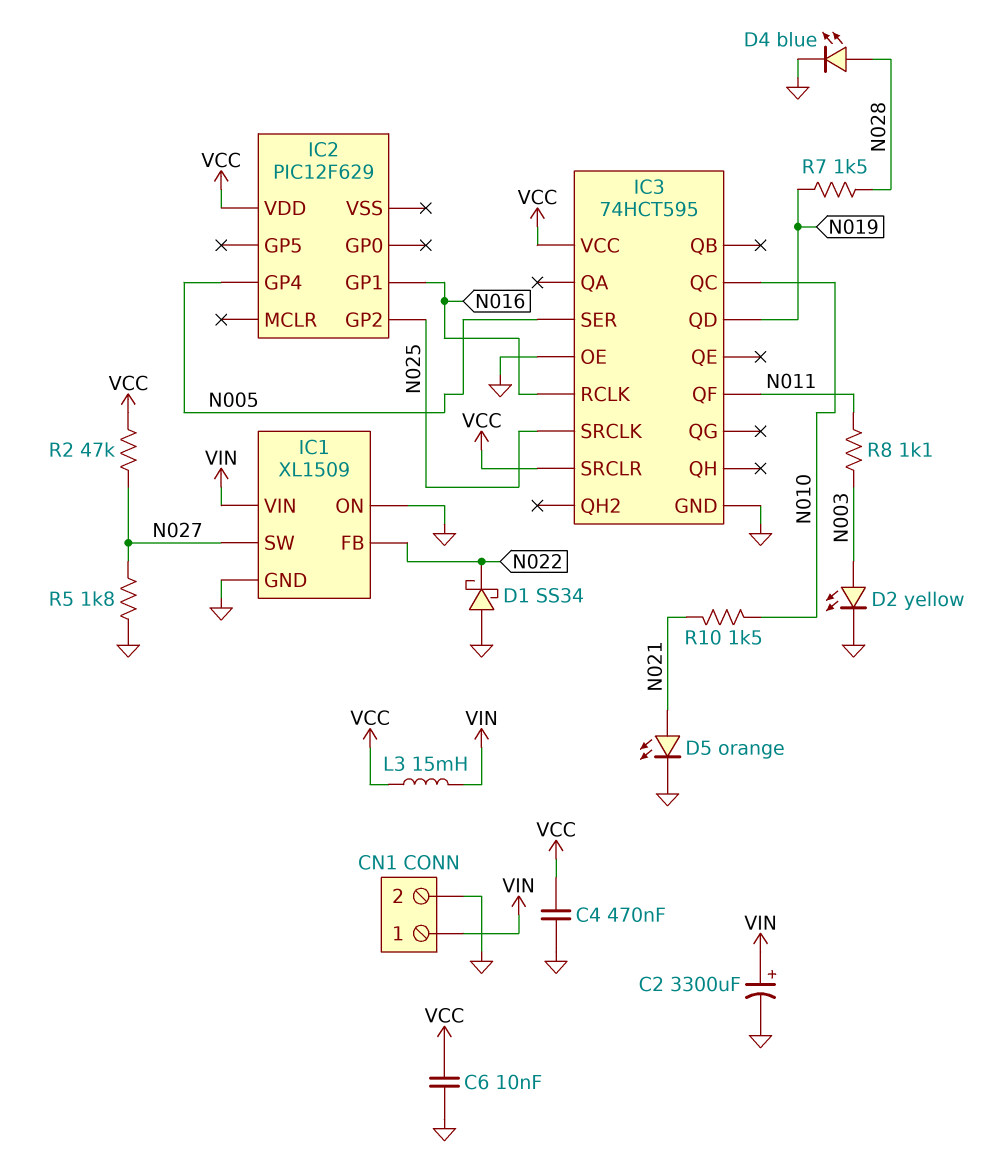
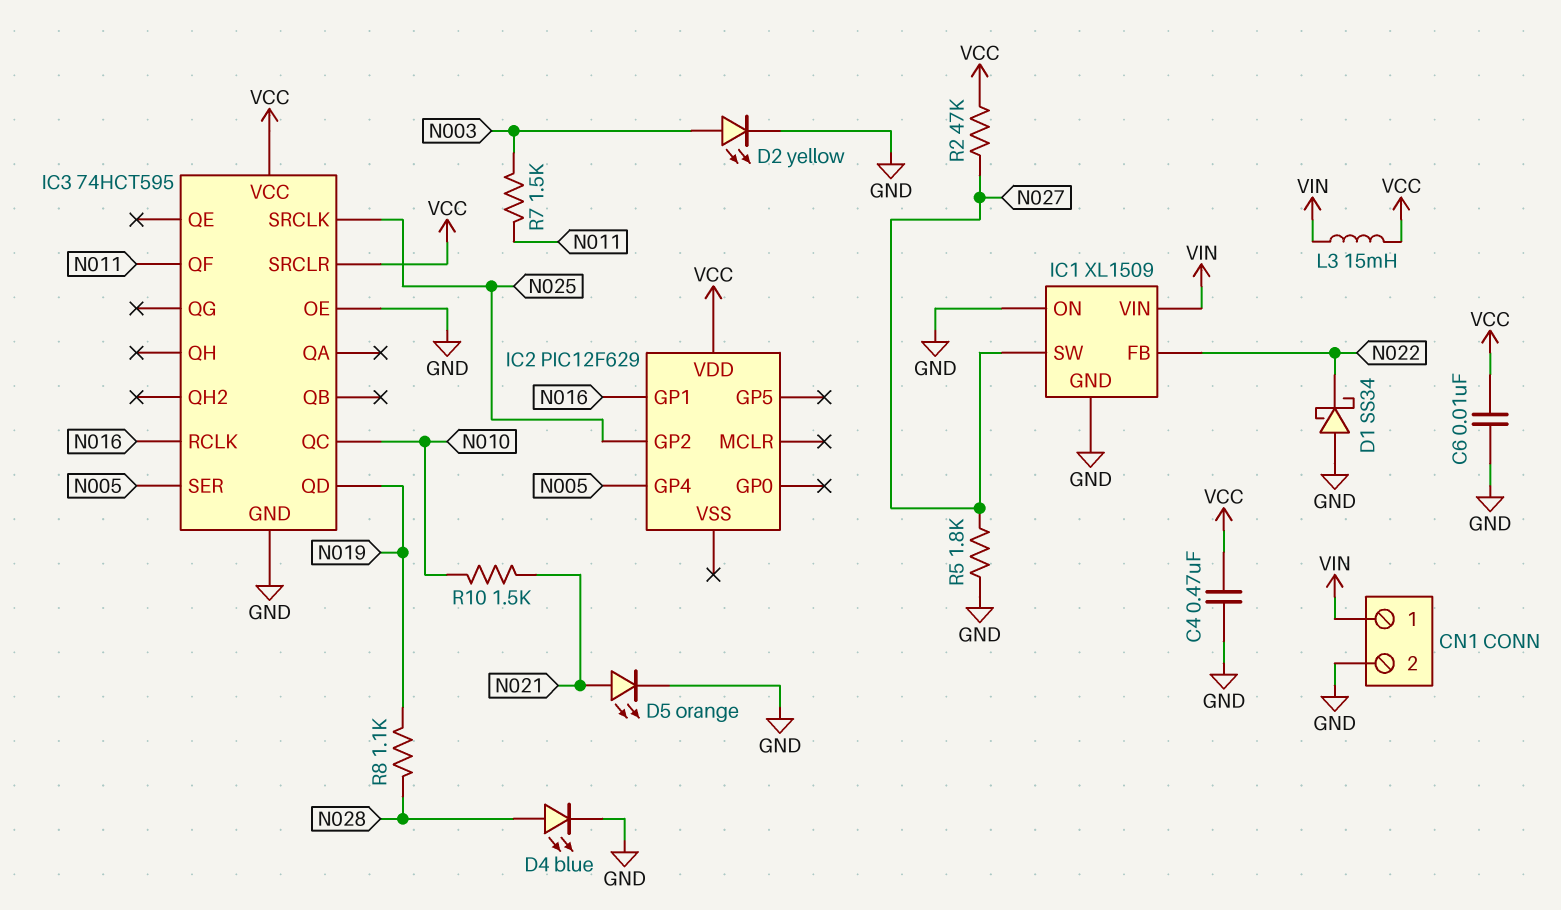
C2: 3300uF (plus VIN, minus GND) -> none
R7: 1.5k (N019, N028) -> 1.5k (N003, N011)
R8: 1.1k (N003, N011) -> 1.1k (N019, N028)

